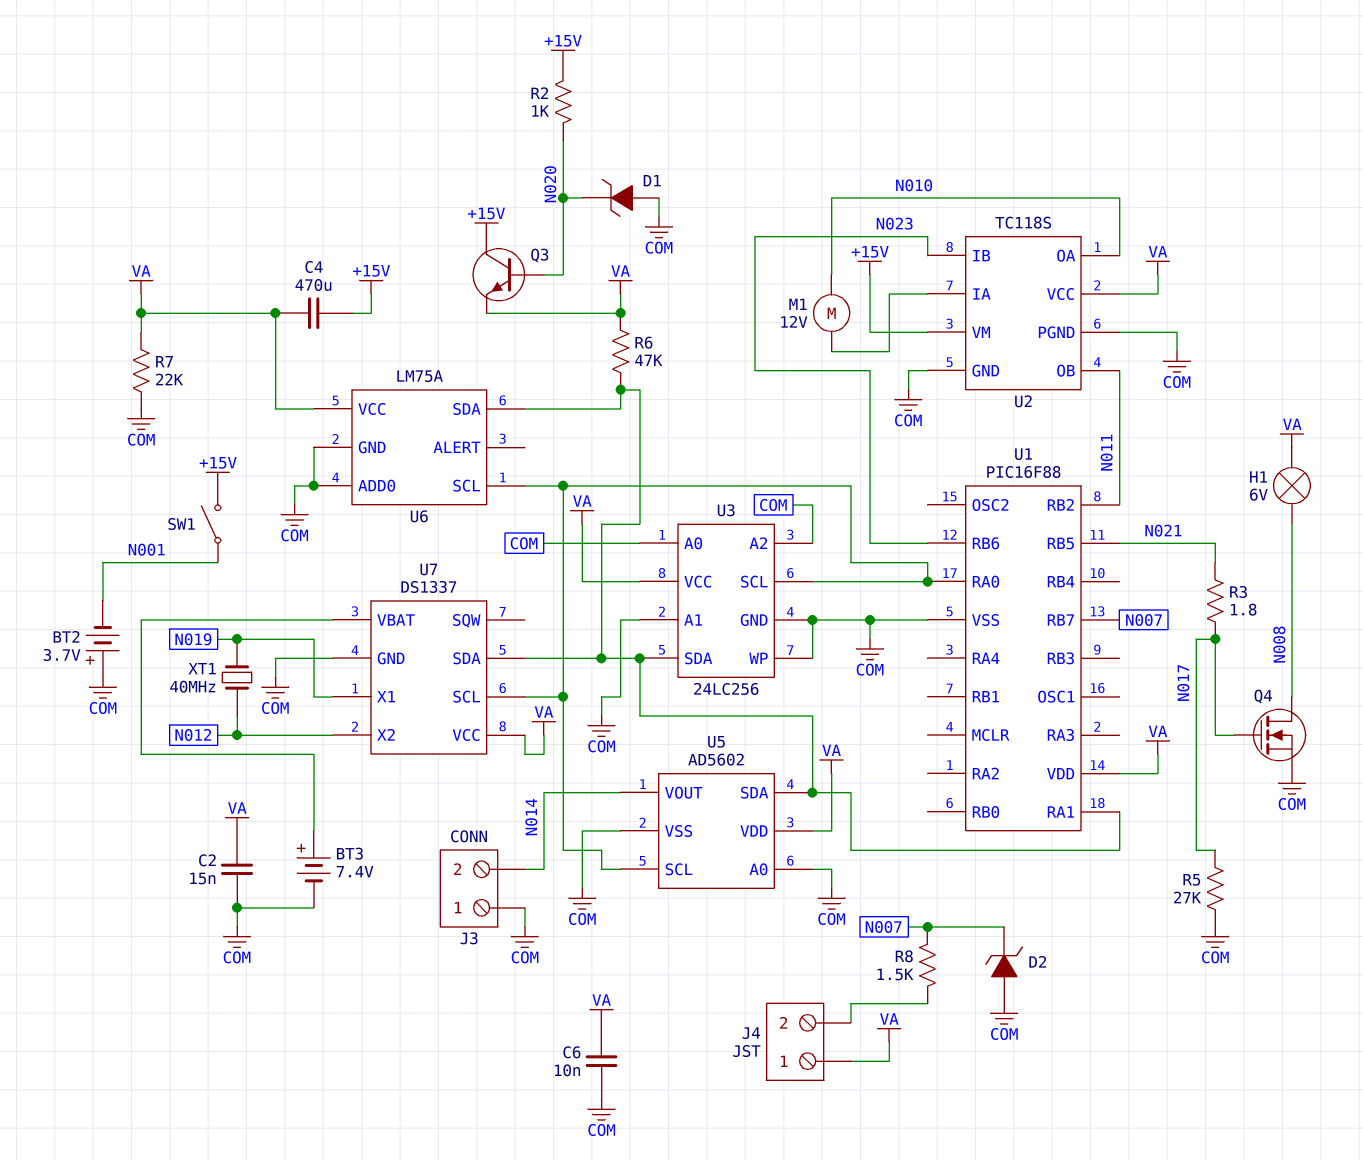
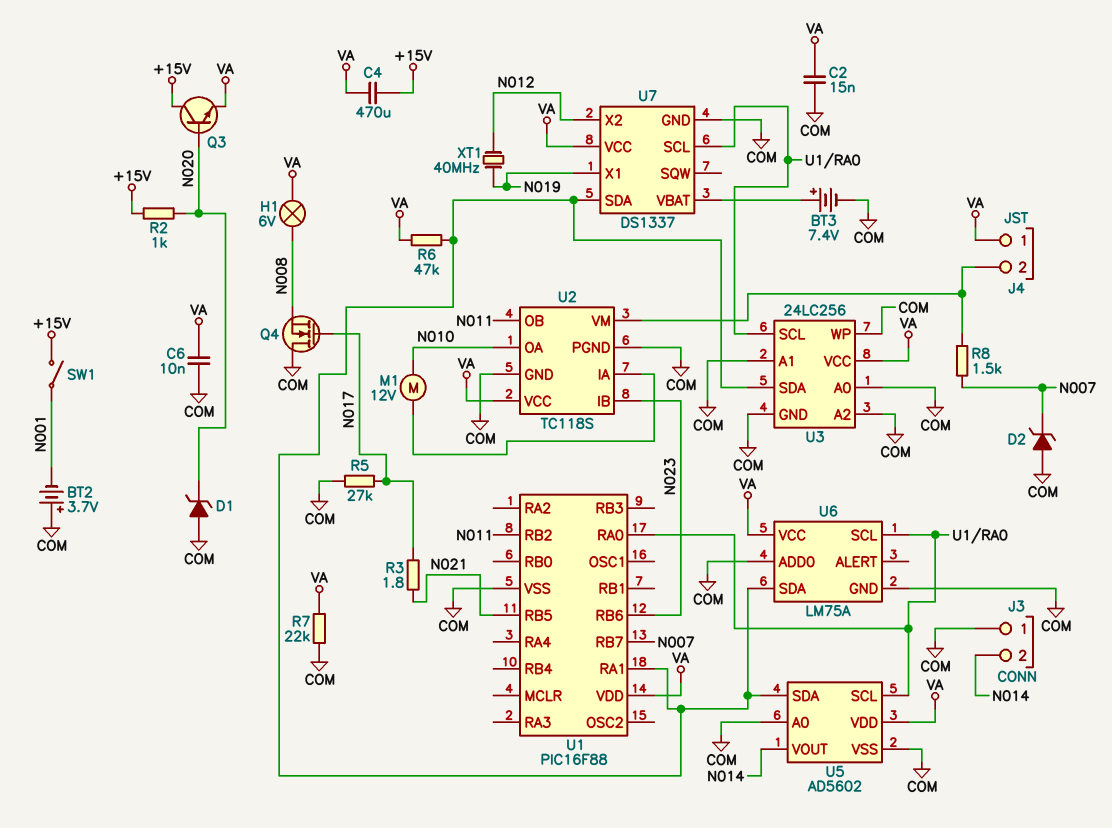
Q4: NMOS (G N017, D N008, S COM) -> NMOS (G N017, D COM, S N008)
U2 pin VM: +15V -> J4/2

